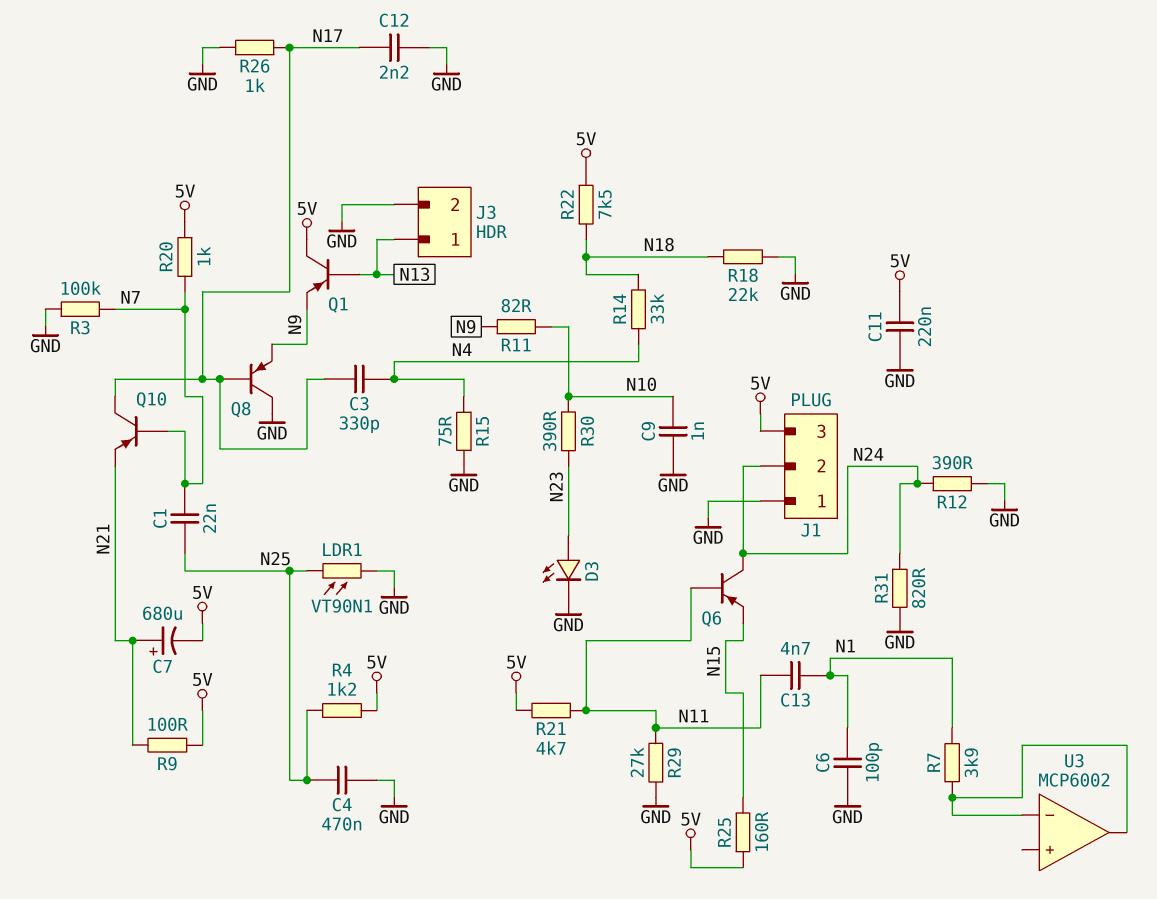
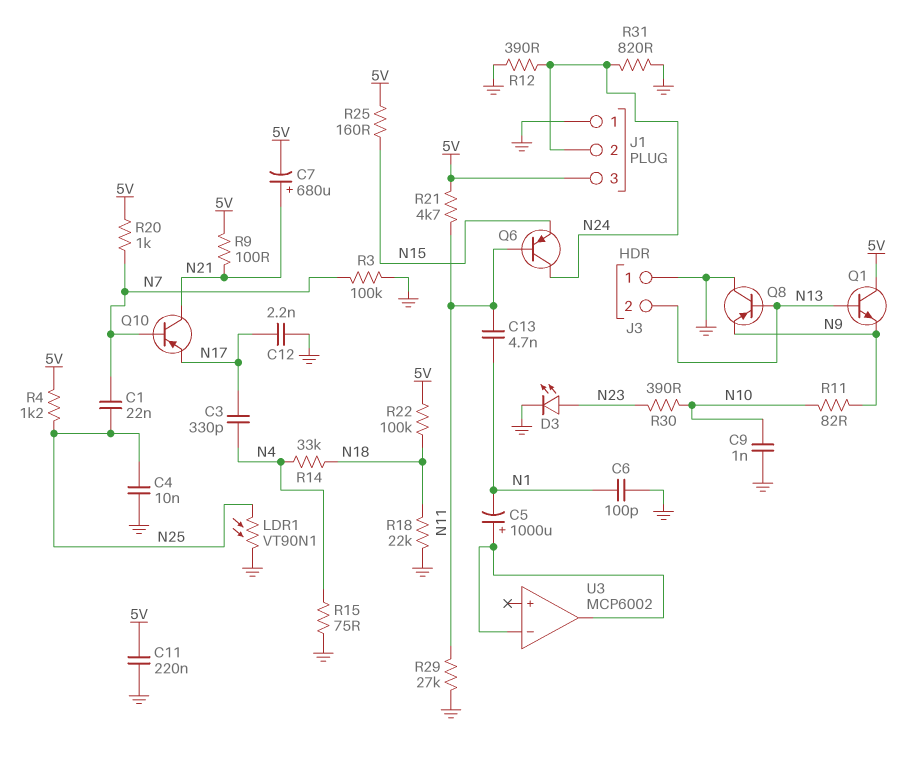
C4: 470nF (GND, N25) -> 10nF (GND, N25)
C5: none -> 1000uF (plus U3/in-, minus N1)
J3 pin 1: N13 -> GND
J3 pin 2: GND -> N13
Q1: PNP (B N13, C 5V, E N9) -> NPN (B N13, C 5V, E N9)
Q8: PNP (B N17, C GND, E N9) -> PNP (B N13, C GND, E N9)
Q10: PNP (B N7, C N17, E N21) -> PNP (B N7, C N21, E N17)
R7: 3.9k (N1, U3/in-) -> none
R22: 7.5k (5V, N18) -> 100k (5V, N18)
R26: 1k (GND, N17) -> none

